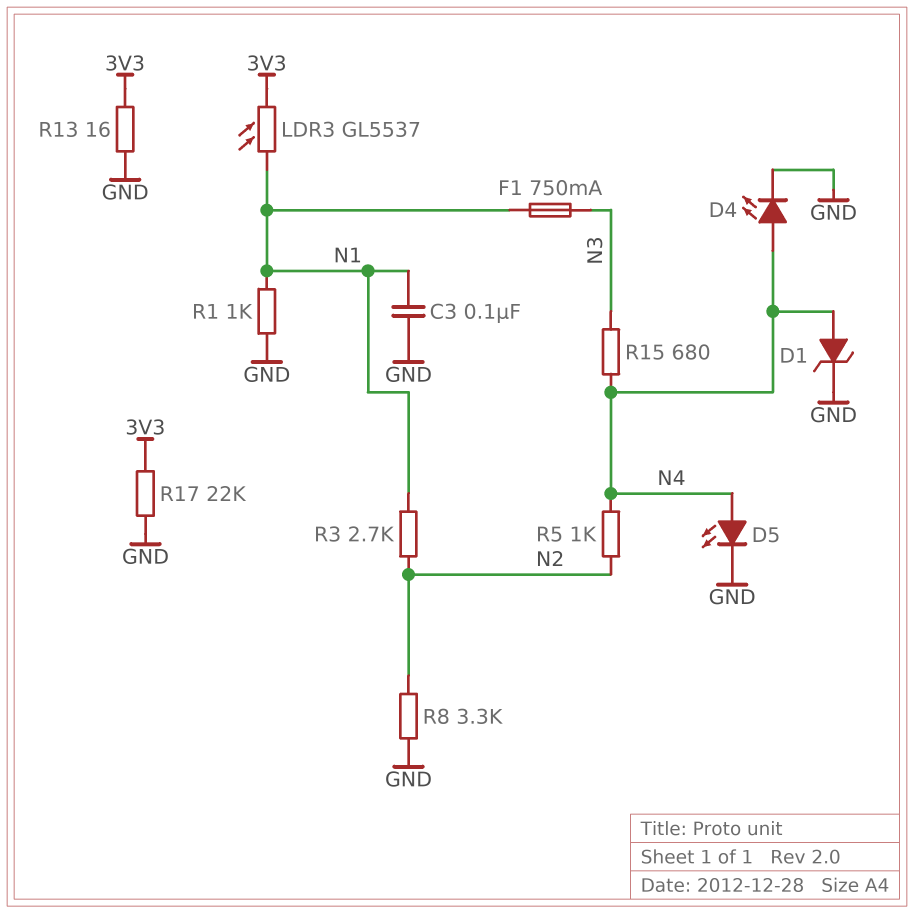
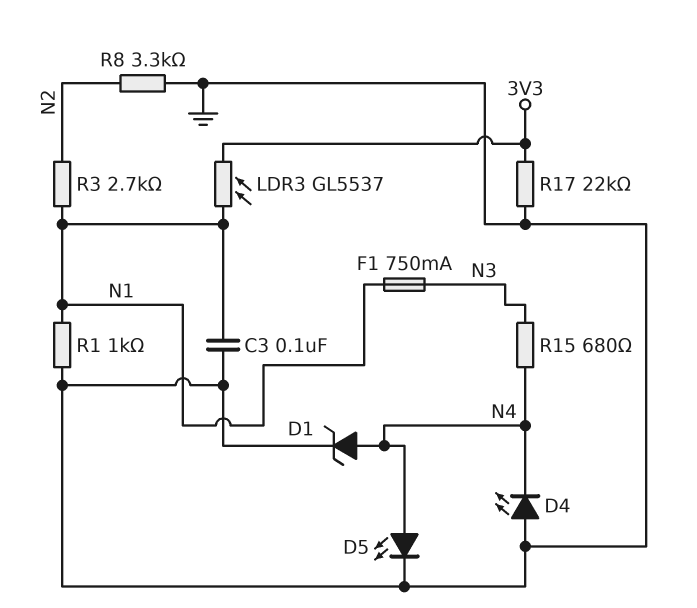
D4: LED (A N4, K GND) -> LED (A GND, K N4)
R5: 1k (N2, N4) -> none
R13: 16 (3V3, GND) -> none

